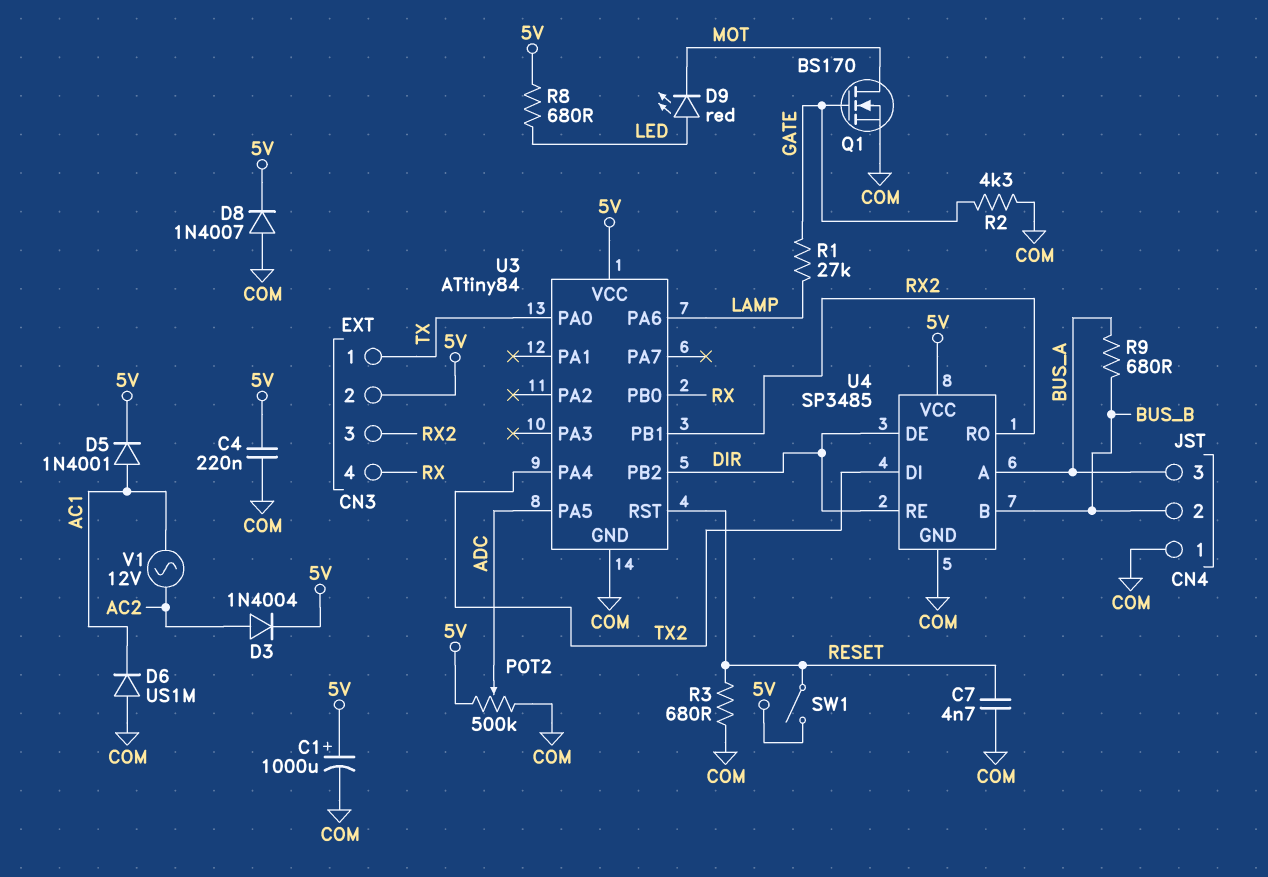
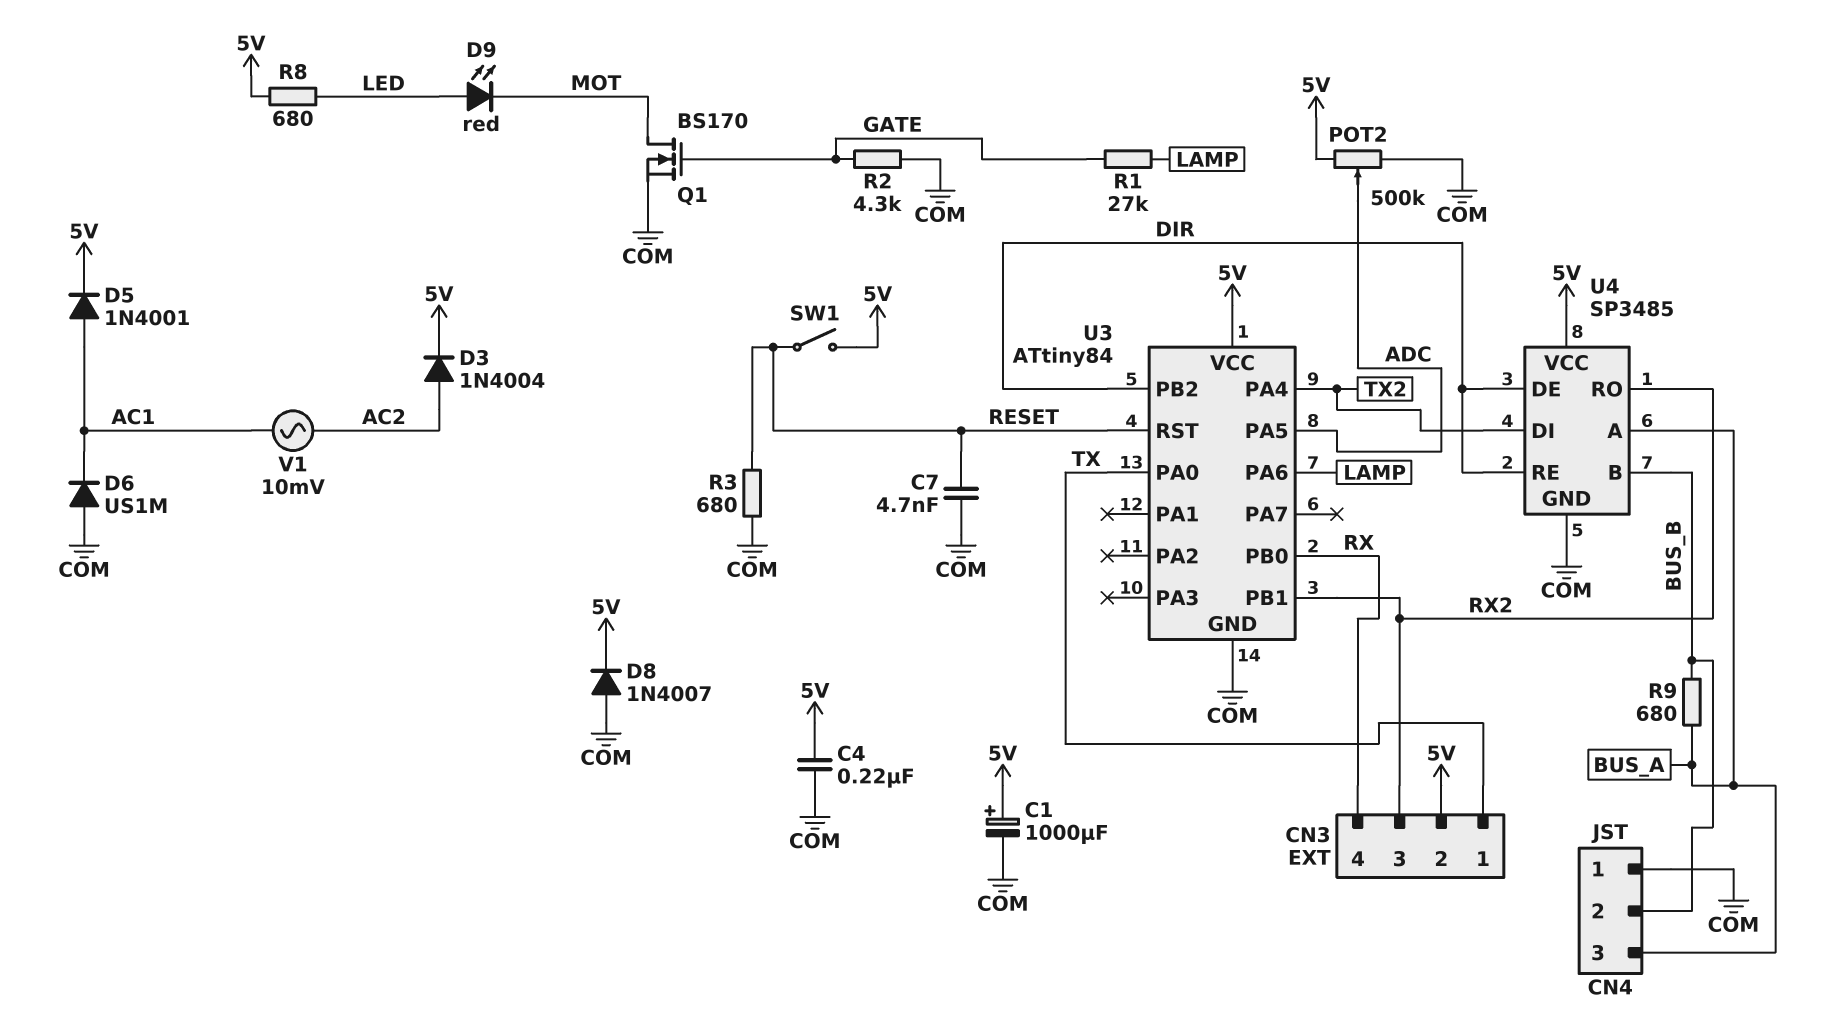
V1: AC 12V (AC1, AC2) -> AC 10mV (AC1, AC2)

